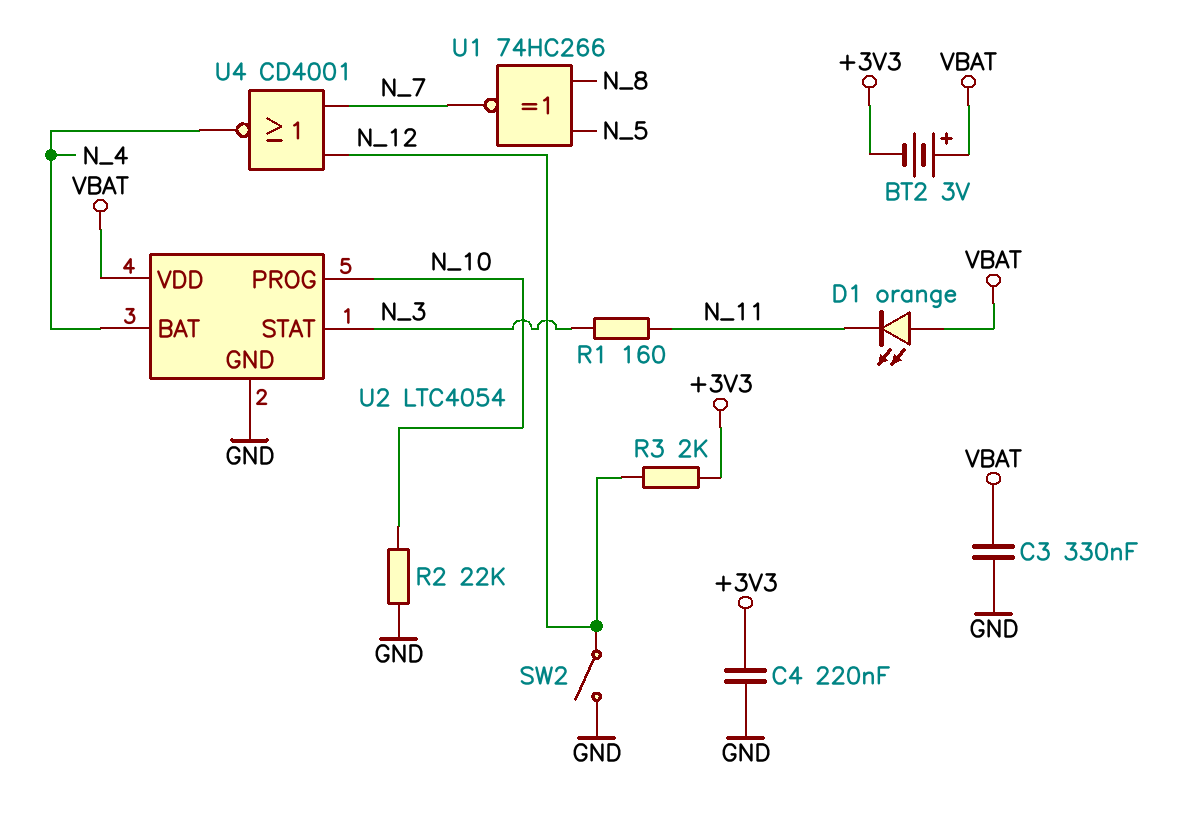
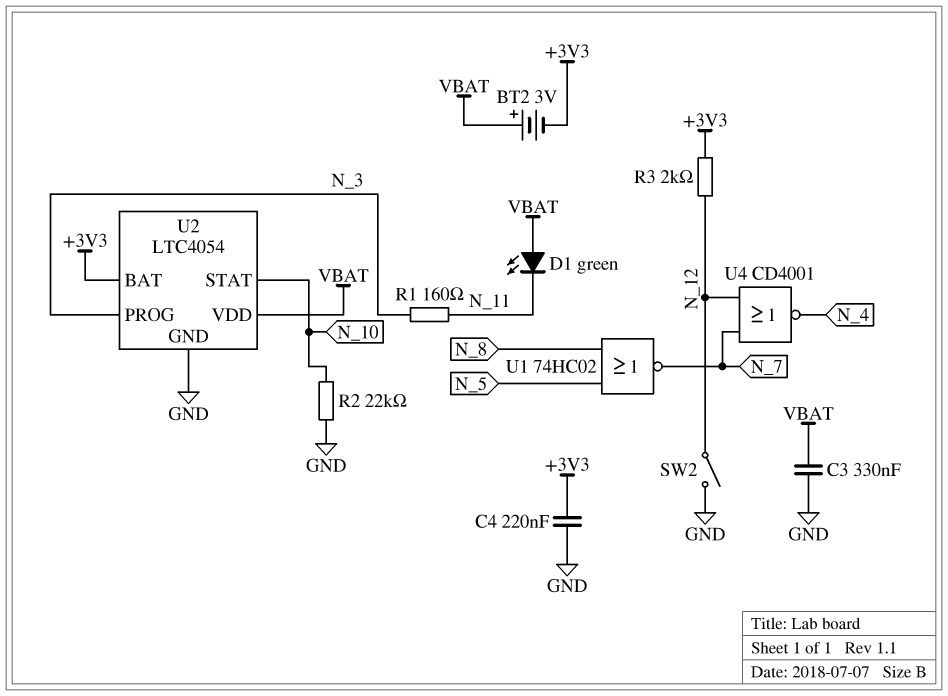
D1: LED orange (A VBAT, K N_11) -> LED green (A VBAT, K N_11)
U1: XNOR 74HC266 (in N_5, in N_8, out N_7) -> NOR 74HC02 (in N_5, in N_8, out N_7)
U2 pin BAT: N_4 -> +3V3
U2 pin PROG: N_10 -> N_3
U2 pin STAT: N_3 -> N_10

